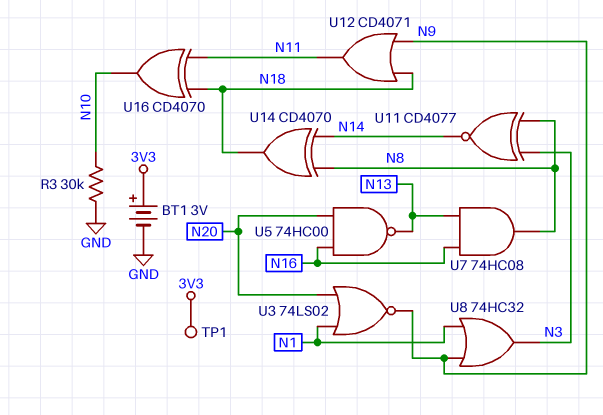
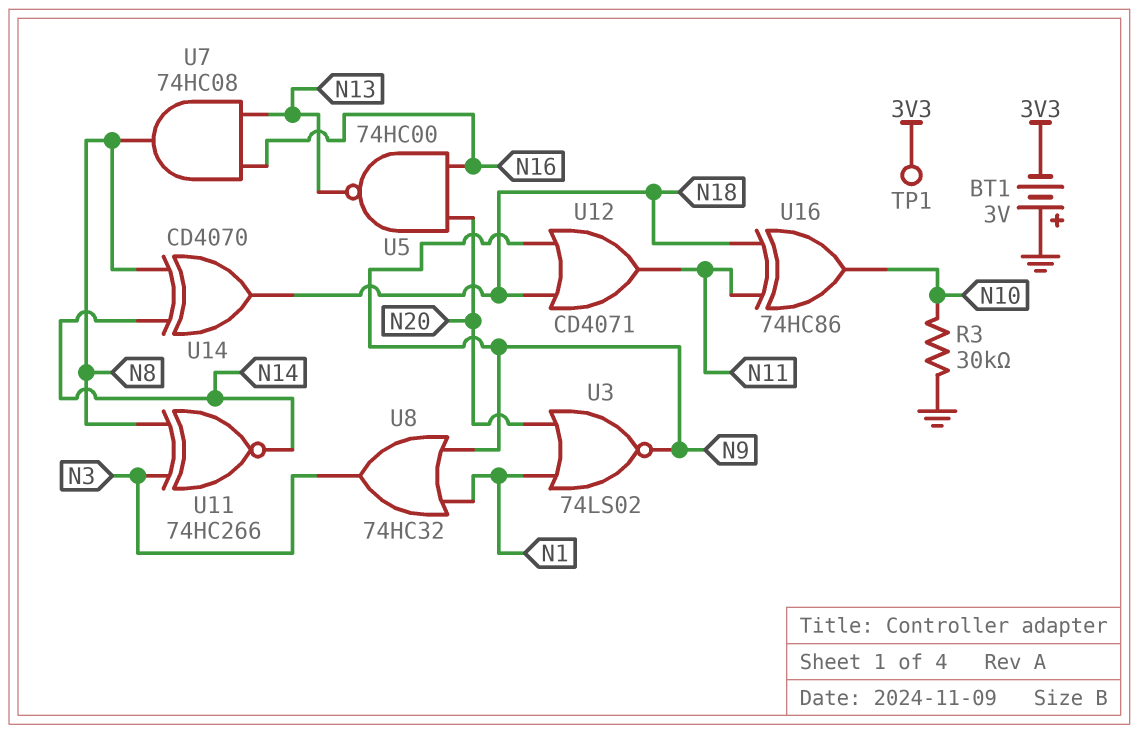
BT1: 3V (plus 3V3, minus GND) -> 3V (plus GND, minus 3V3)
U11: XNOR CD4077 (in N3, in N8, out N14) -> XNOR 74HC266 (in N3, in N8, out N14)
U16: XOR CD4070 (in N11, in N18, out N10) -> XOR 74HC86 (in N11, in N18, out N10)

